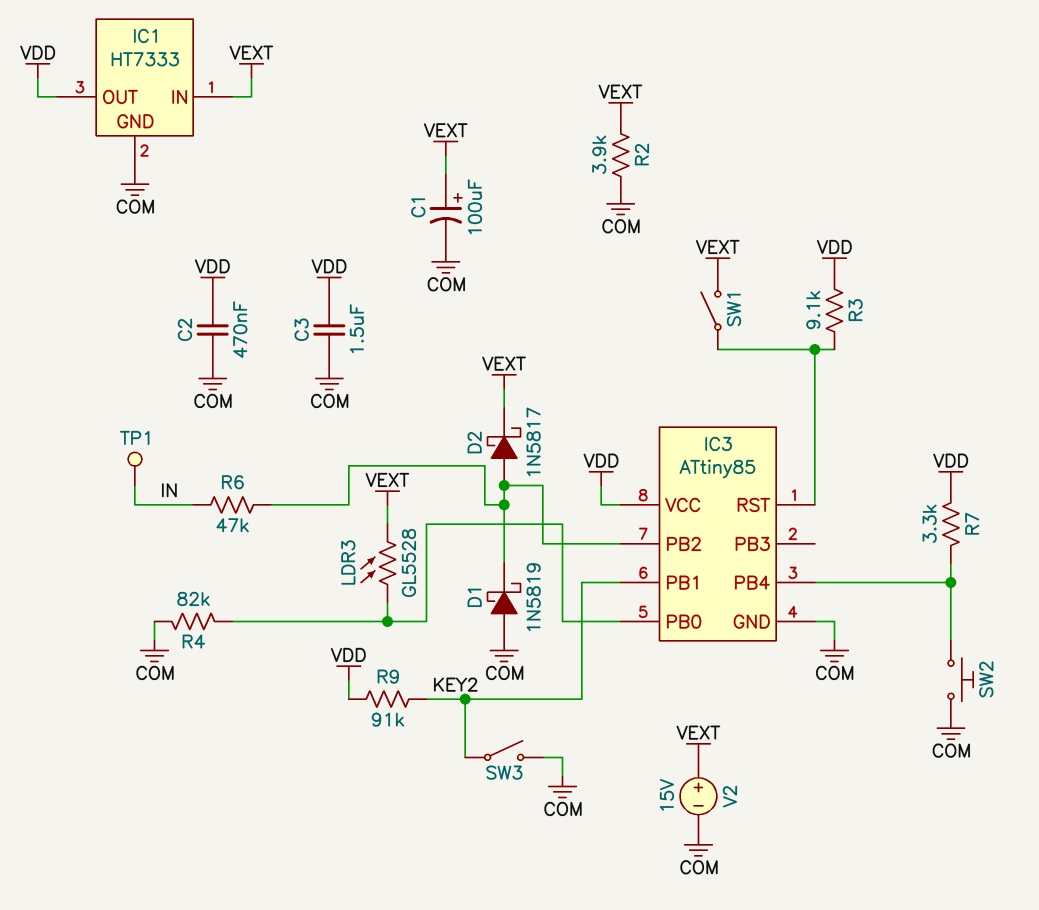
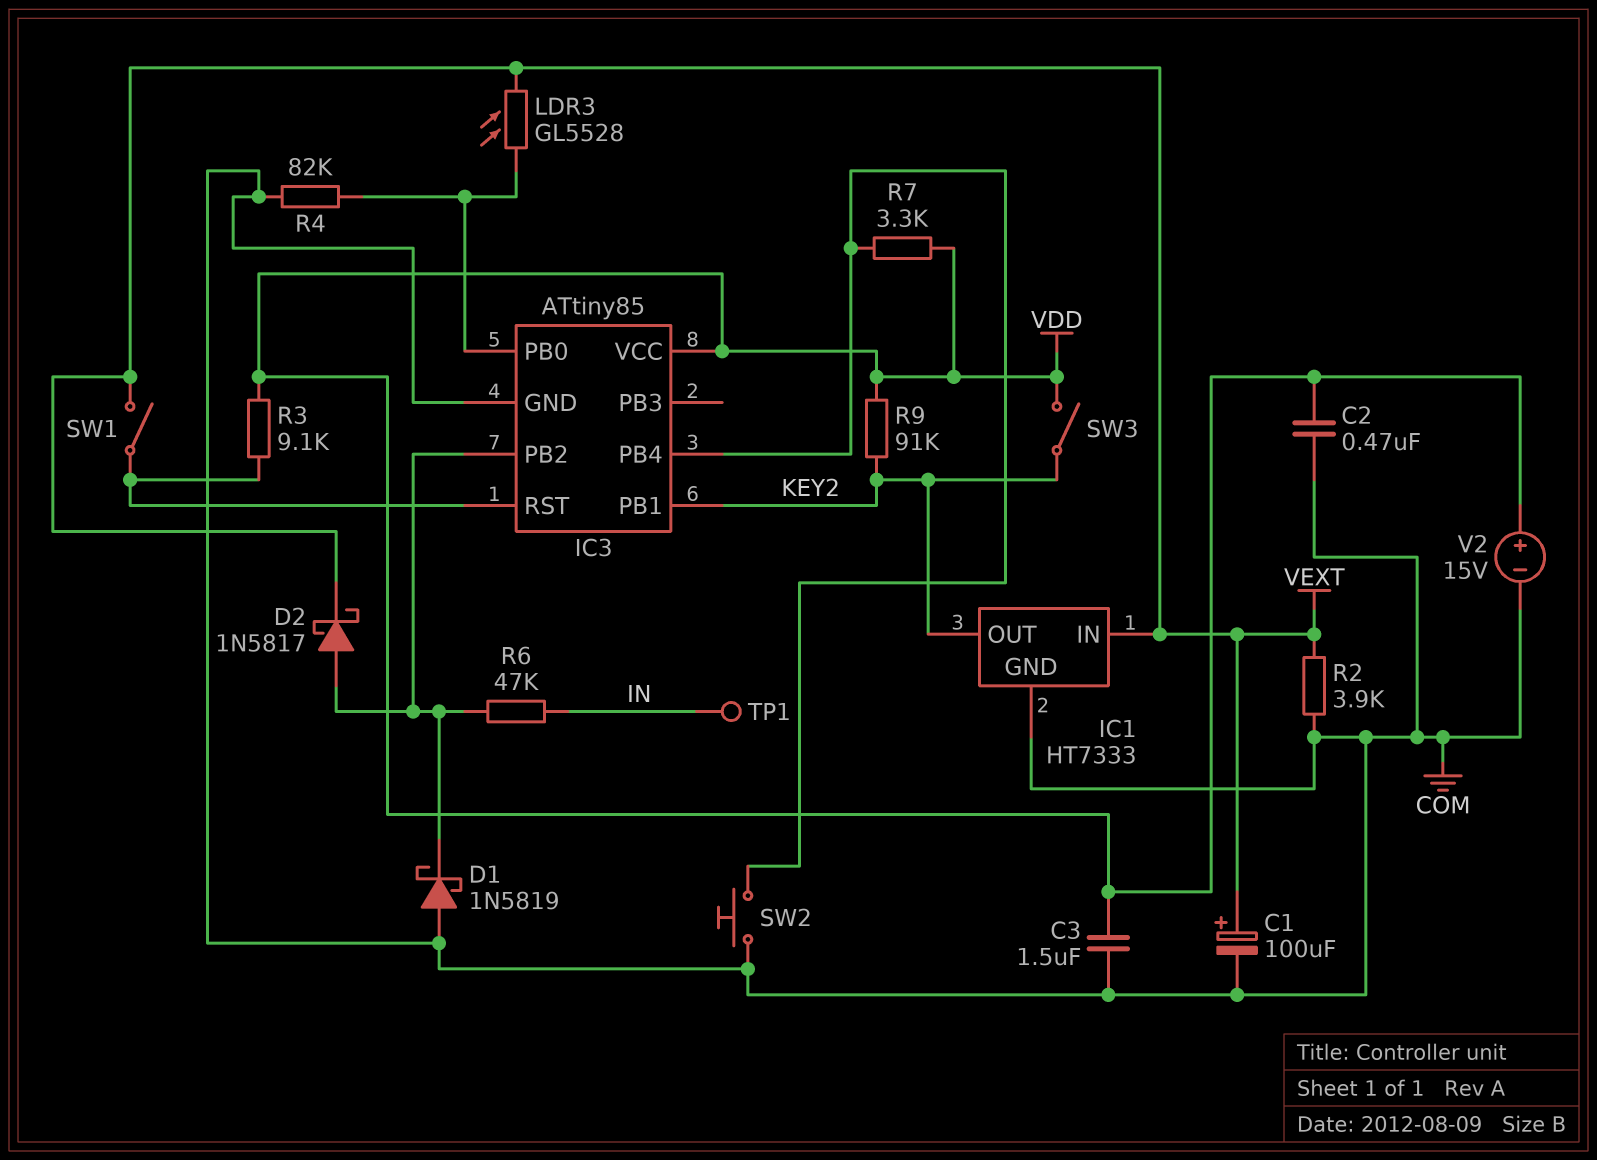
IC1 pin OUT: VDD -> KEY2
SW3: switch (COM, KEY2) -> switch (KEY2, VDD)
V2: 15V (plus VEXT, minus COM) -> 15V (plus VDD, minus COM)

